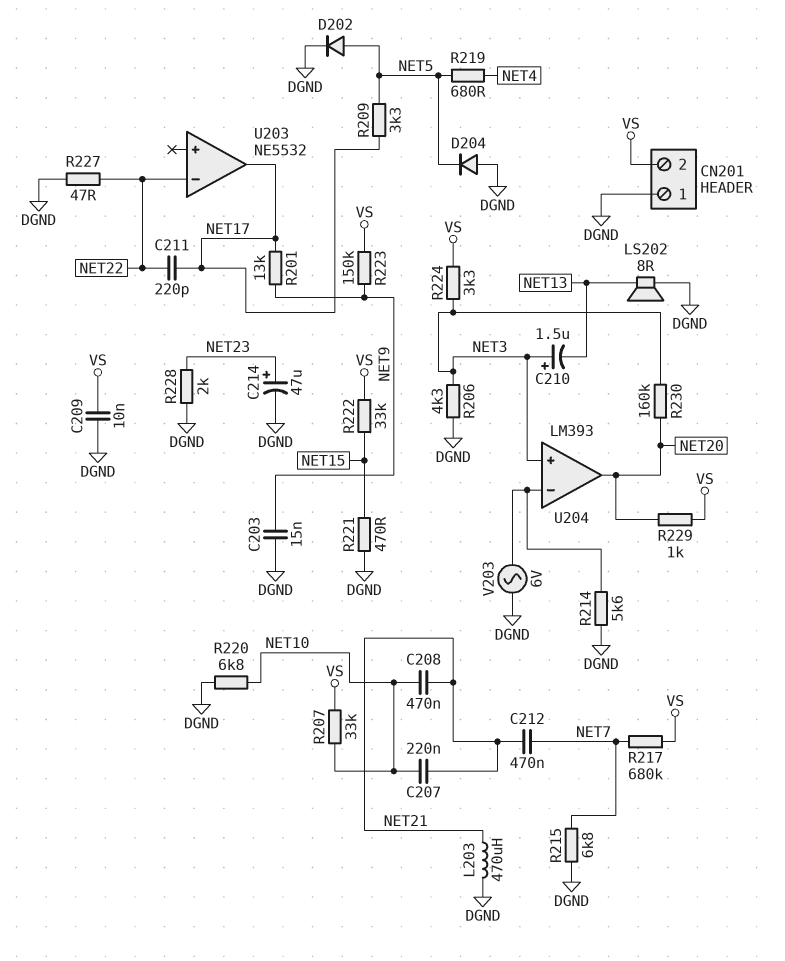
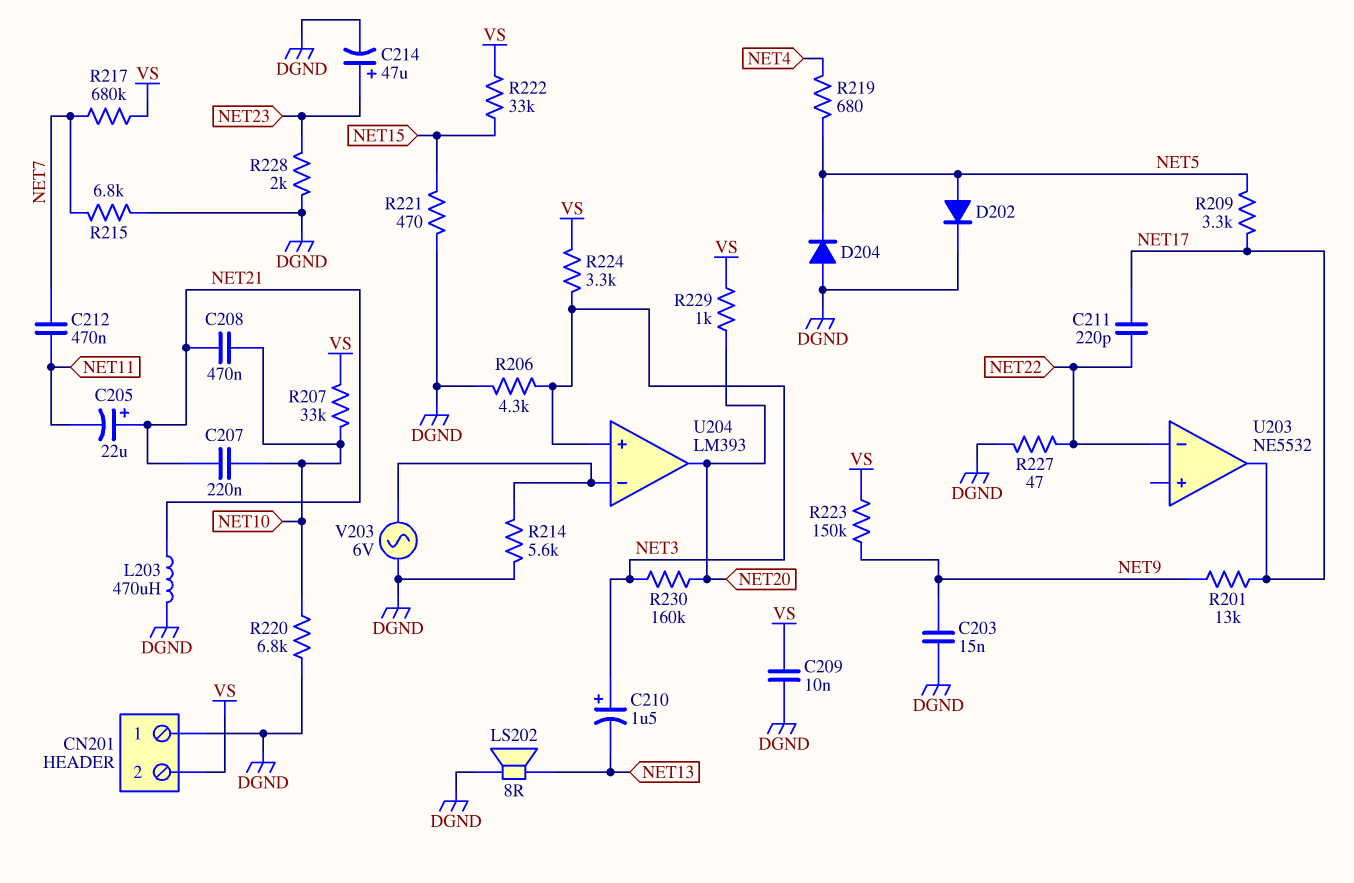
C205: none -> 22uF (plus NET21, minus NET11)
C212: 470nF (NET7, NET21) -> 470nF (NET7, NET11)

